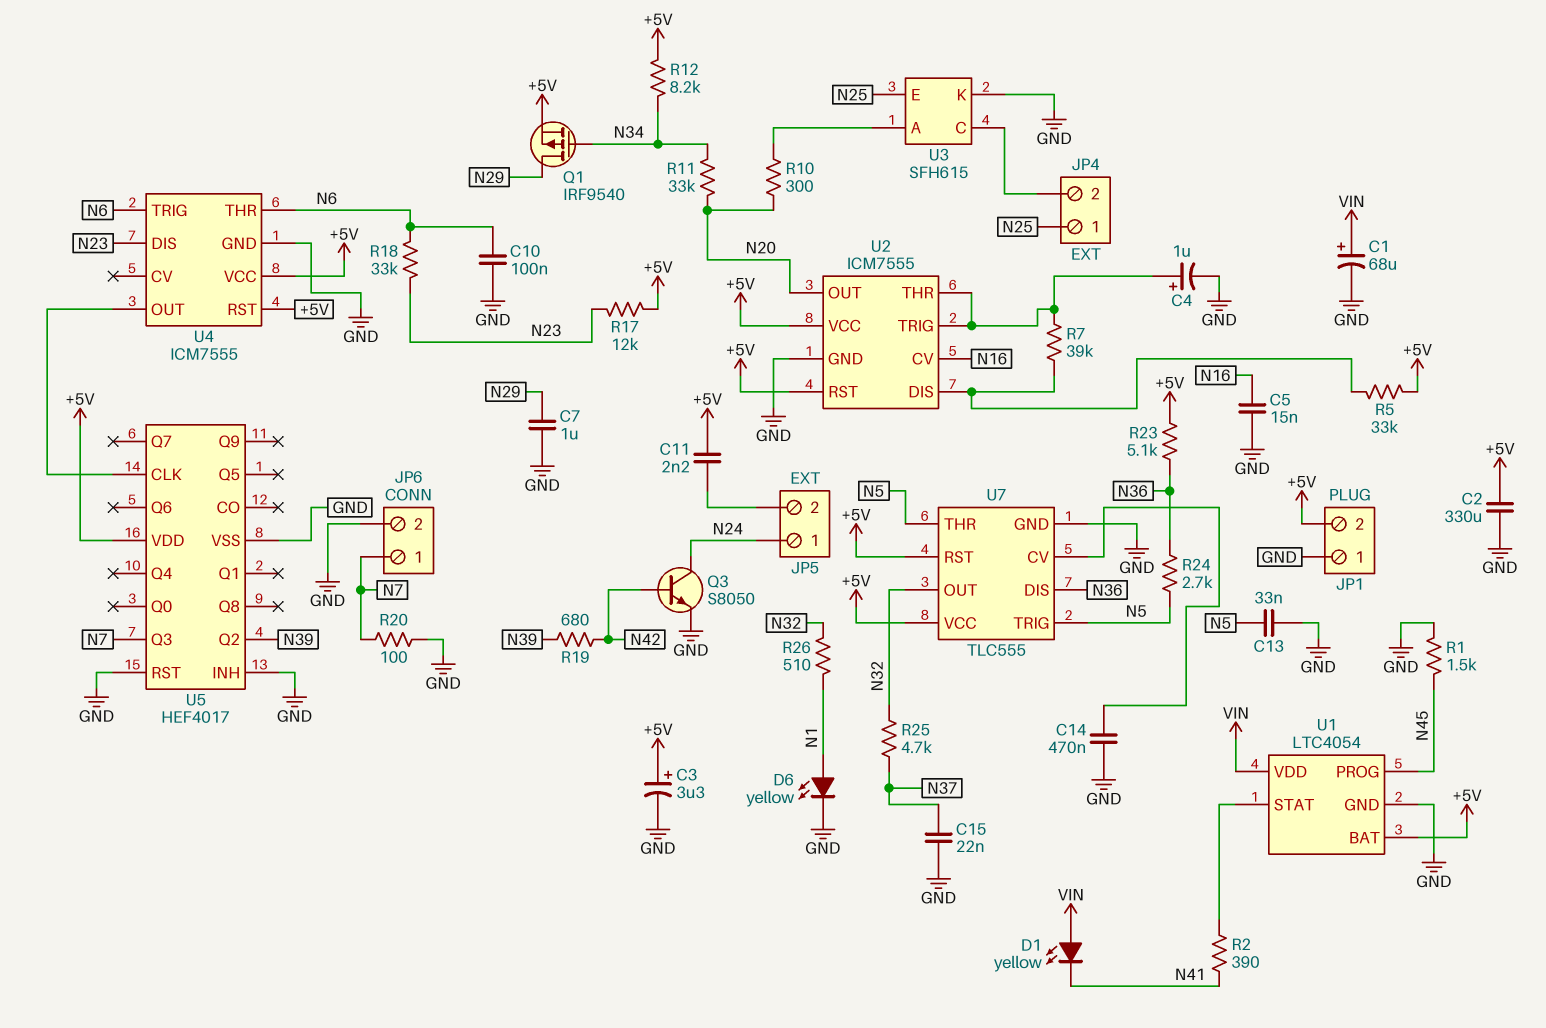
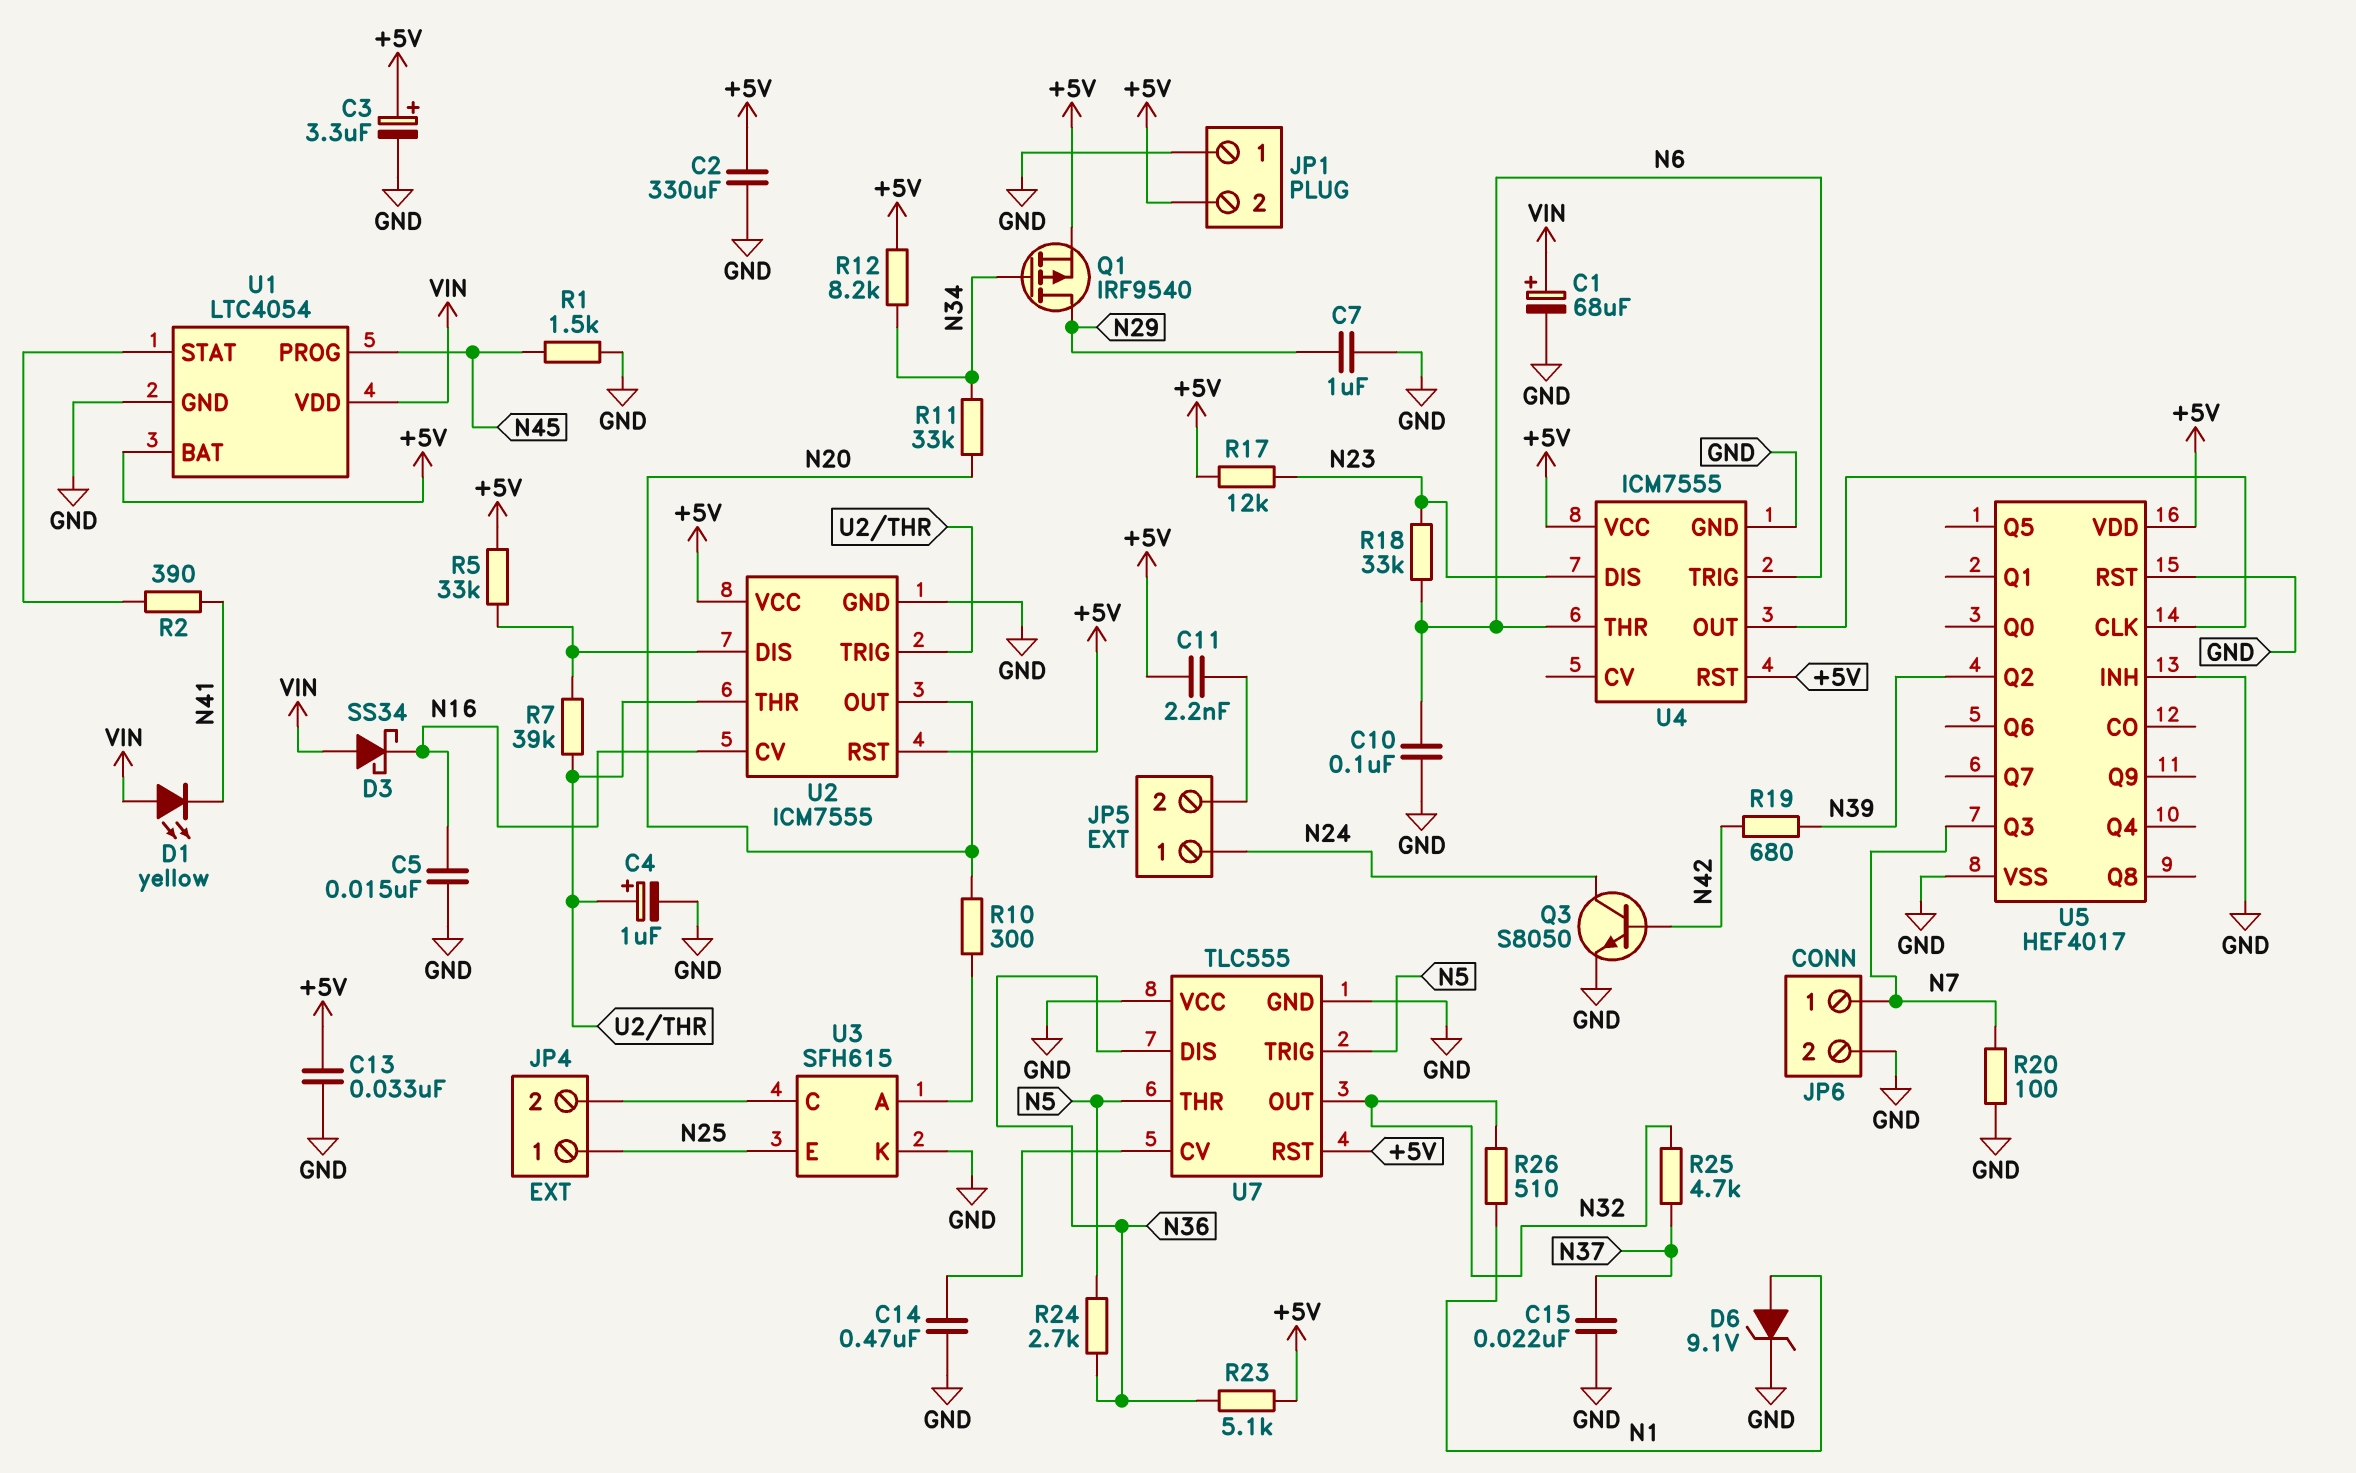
C13: 33nF (GND, N5) -> 33nF (+5V, GND)
D3: none -> schottky SS34 (A VIN, K N16)
D6: LED yellow (A N1, K GND) -> zener 9.1V (A N1, K GND)
U7 pin VCC: +5V -> GND

